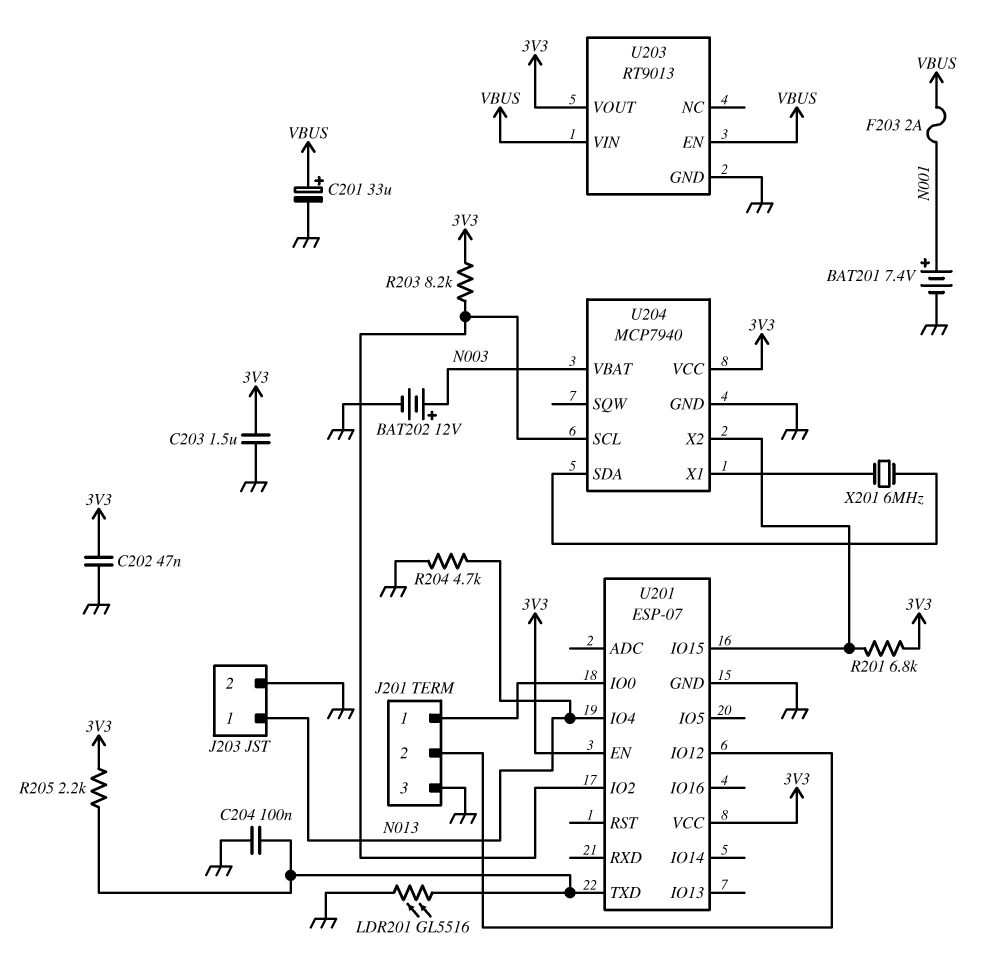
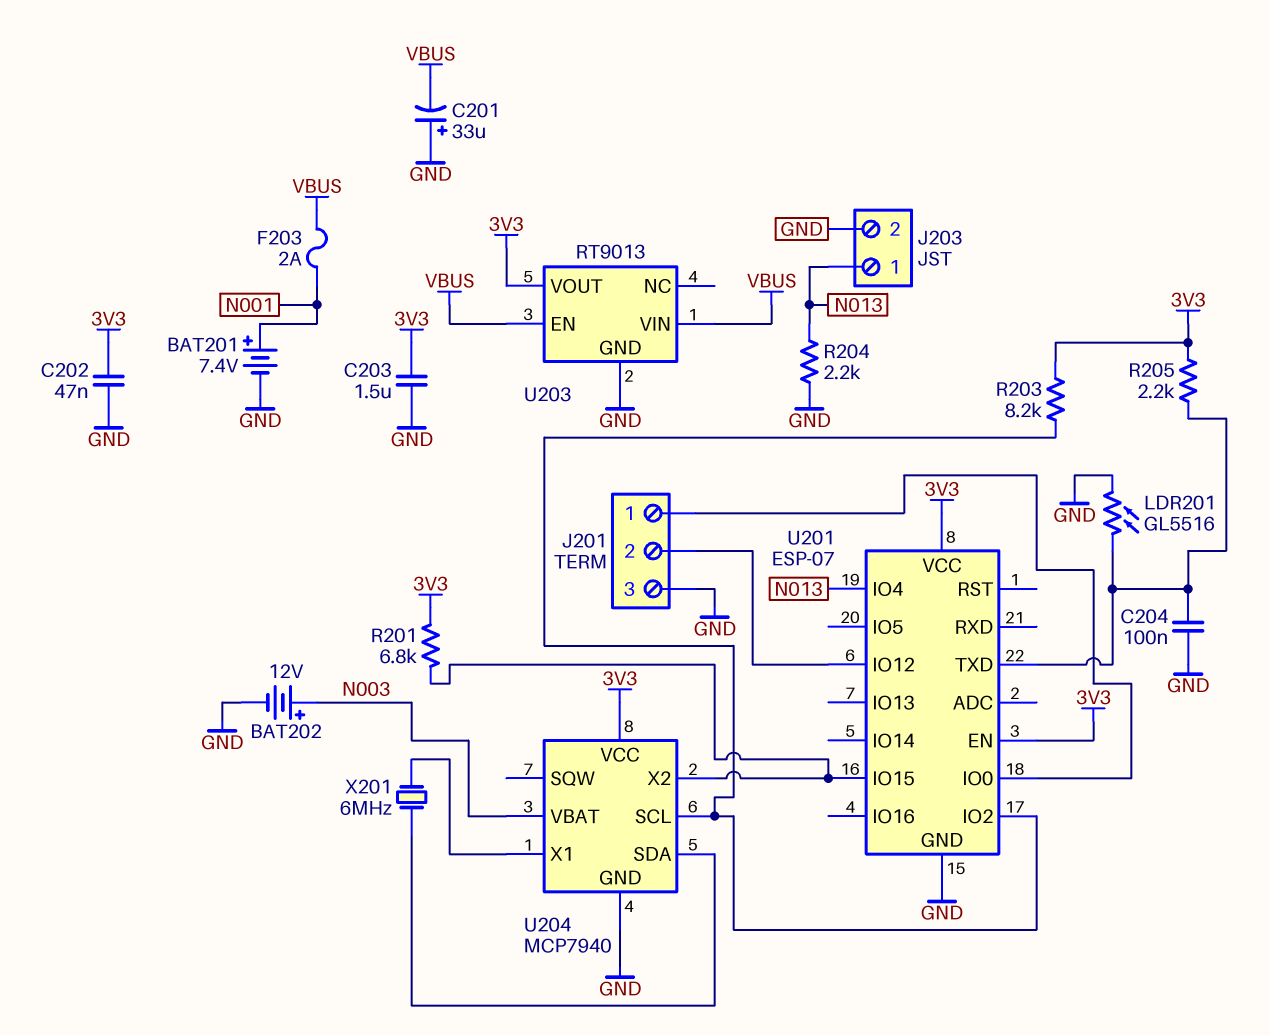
C201: 33uF (plus VBUS, minus GND) -> 33uF (plus GND, minus VBUS)
R204: 4.7k (GND, N013) -> 2.2k (GND, N013)

